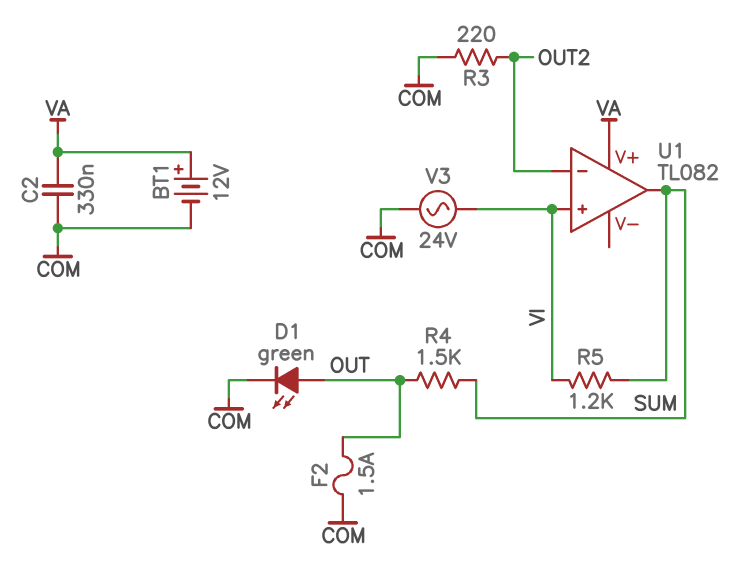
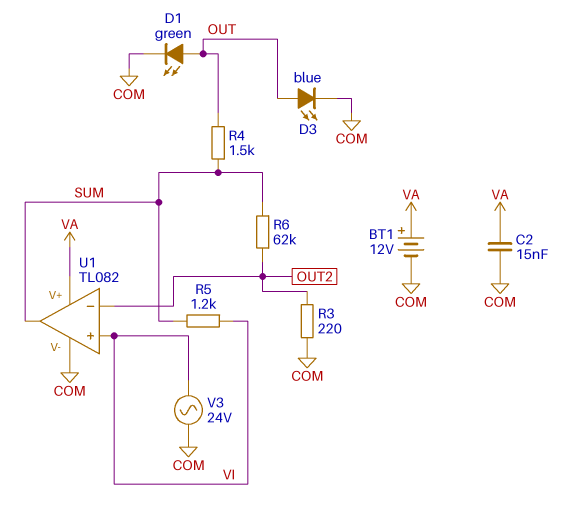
C2: 330nF (COM, VA) -> 15nF (COM, VA)
D3: none -> LED blue (A OUT, K COM)
F2: 1.5A (COM, OUT) -> none
R6: none -> 62k (OUT2, SUM)
U1 pin V-: none -> COM

